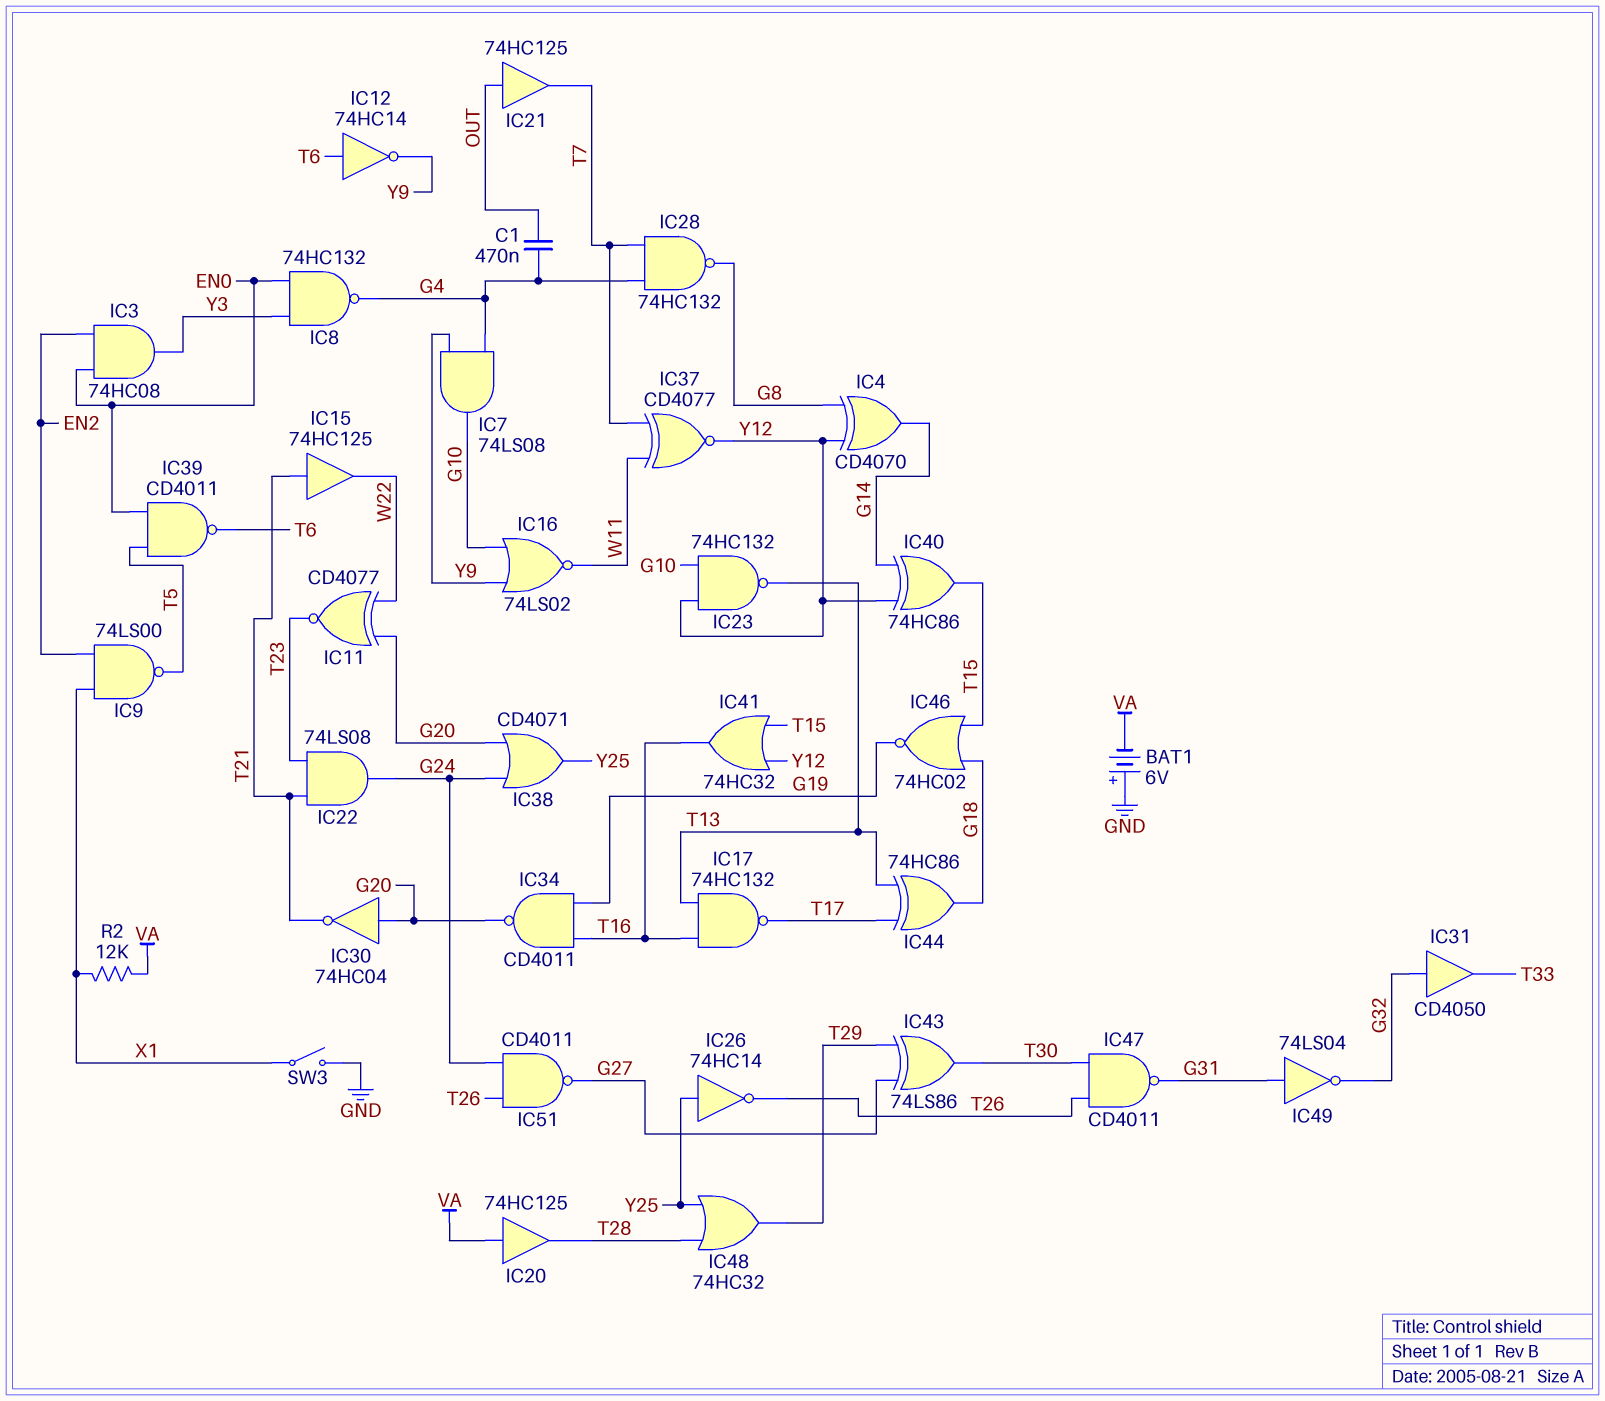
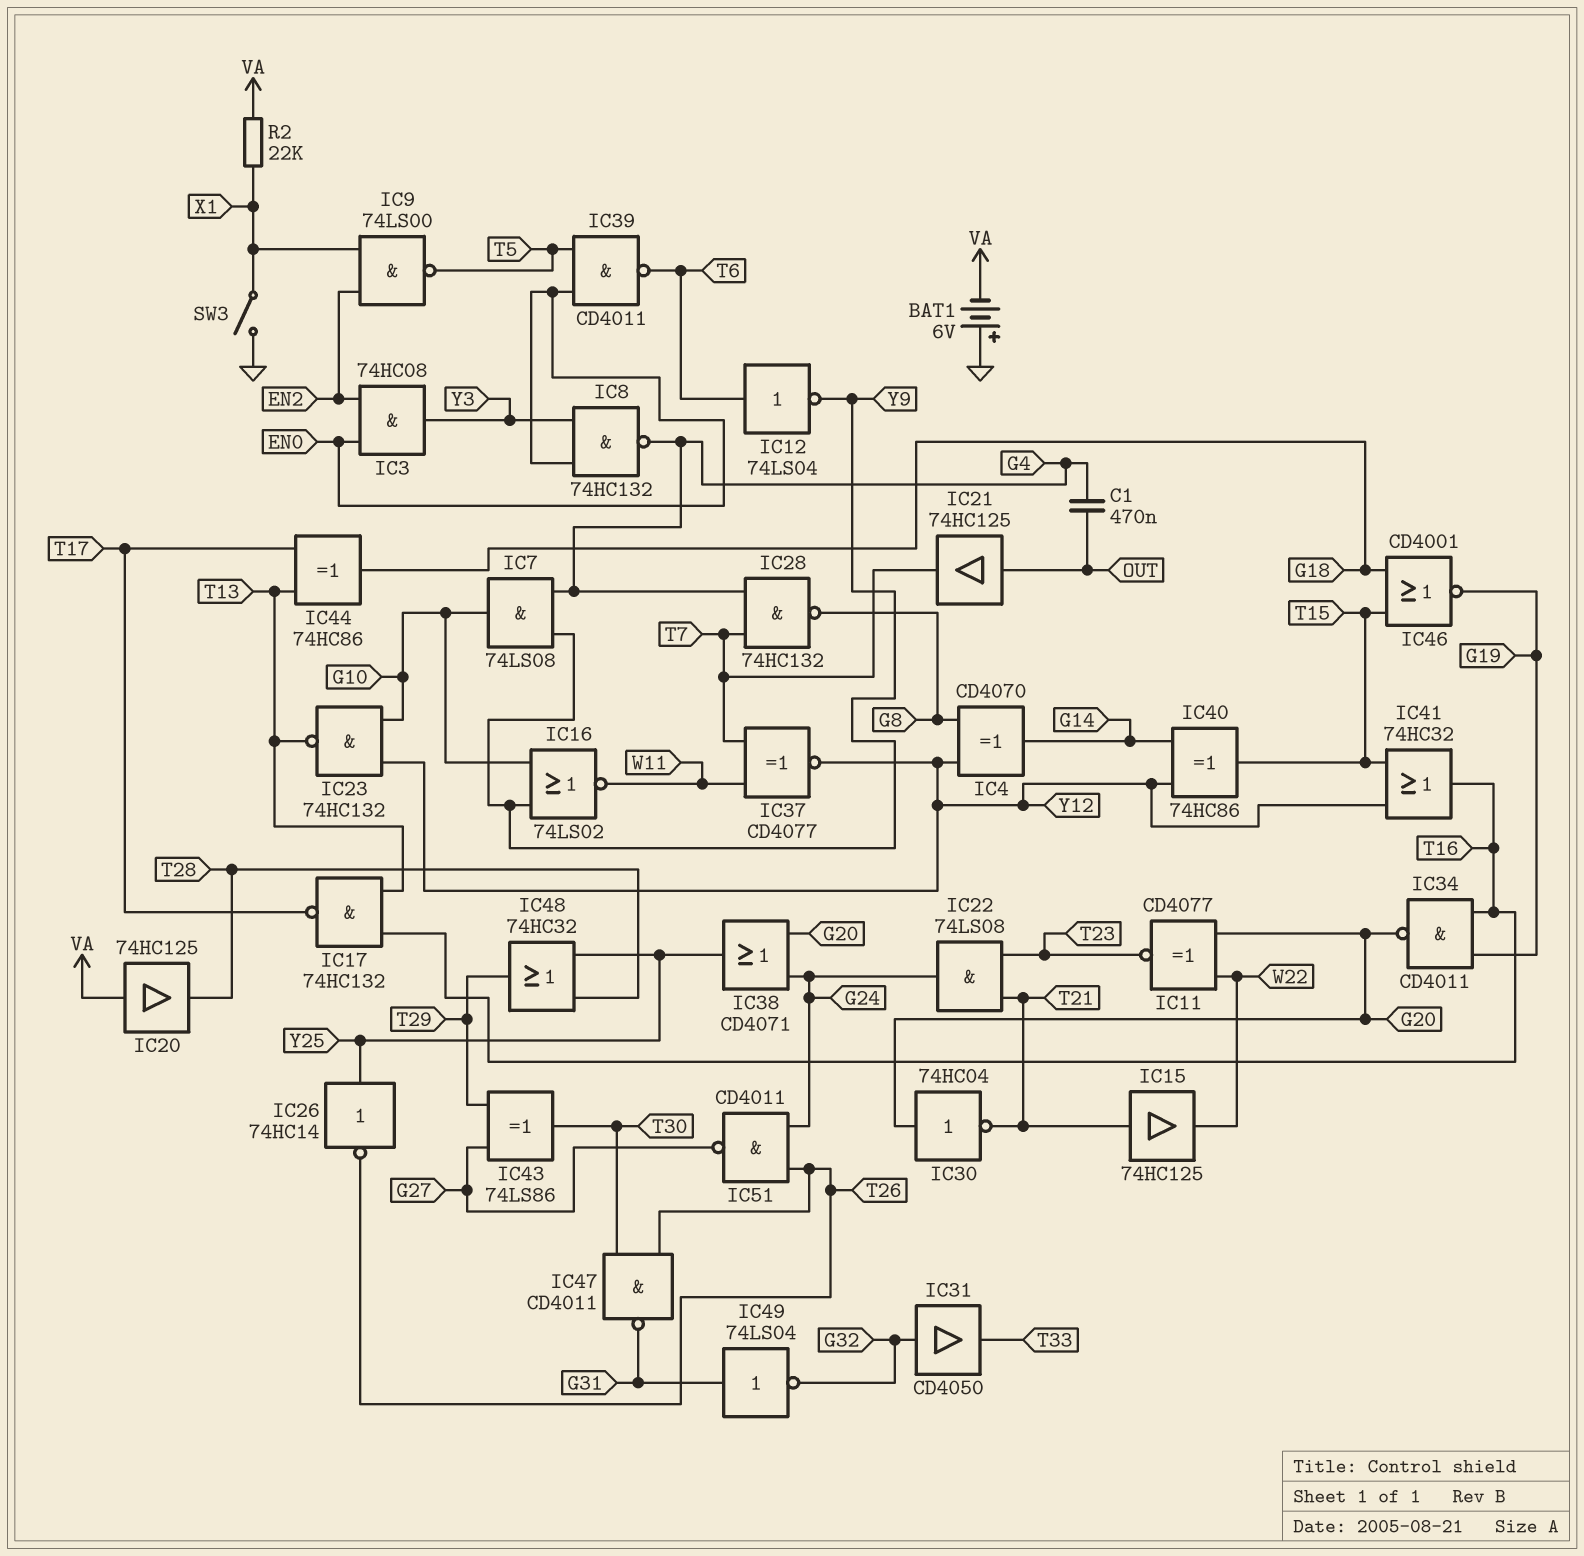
IC12: NOT 74HC14 (in T6, out Y9) -> NOT 74LS04 (in T6, out Y9)
IC46: NOR 74HC02 (in G18, in T15, out G19) -> NOR CD4001 (in G18, in T15, out G19)
R2: 12k (VA, X1) -> 22k (VA, X1)

